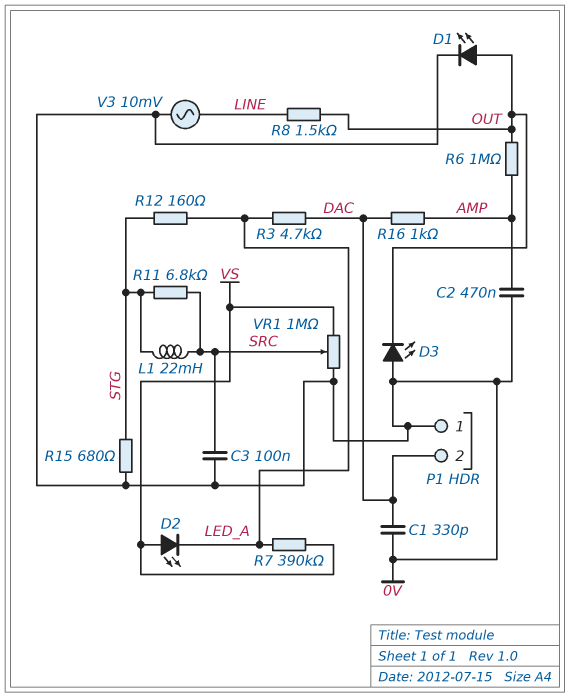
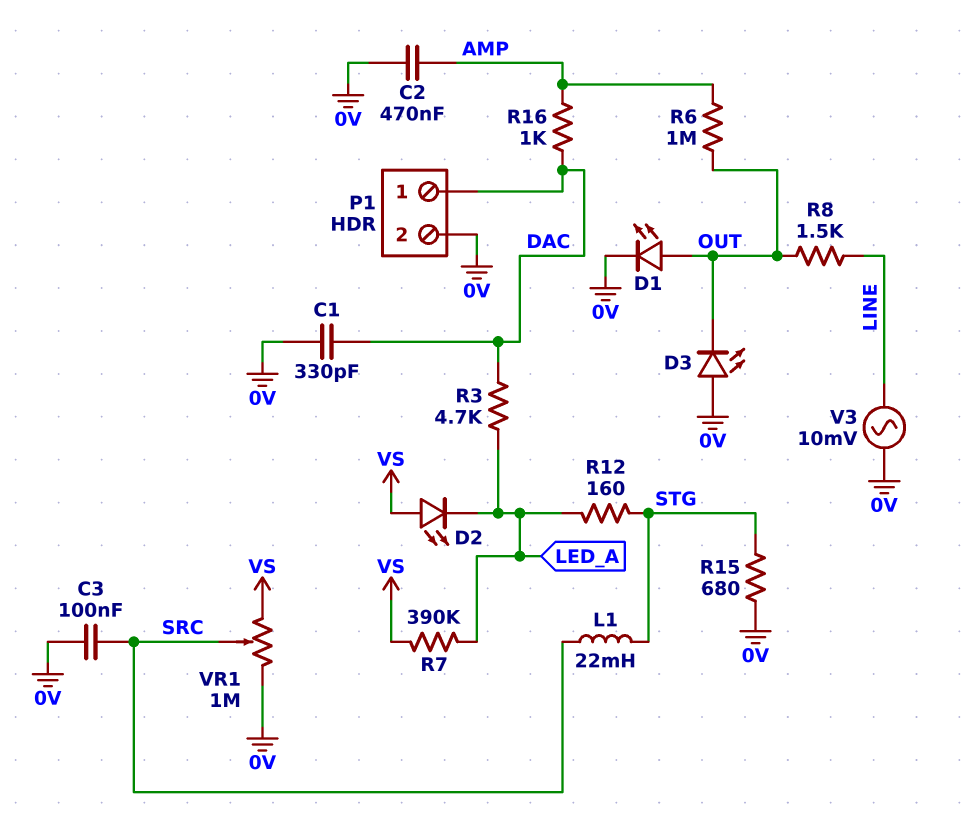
P1 pin 1: 0V -> DAC
P1 pin 2: DAC -> 0V
R11: 6.8k (SRC, STG) -> none

